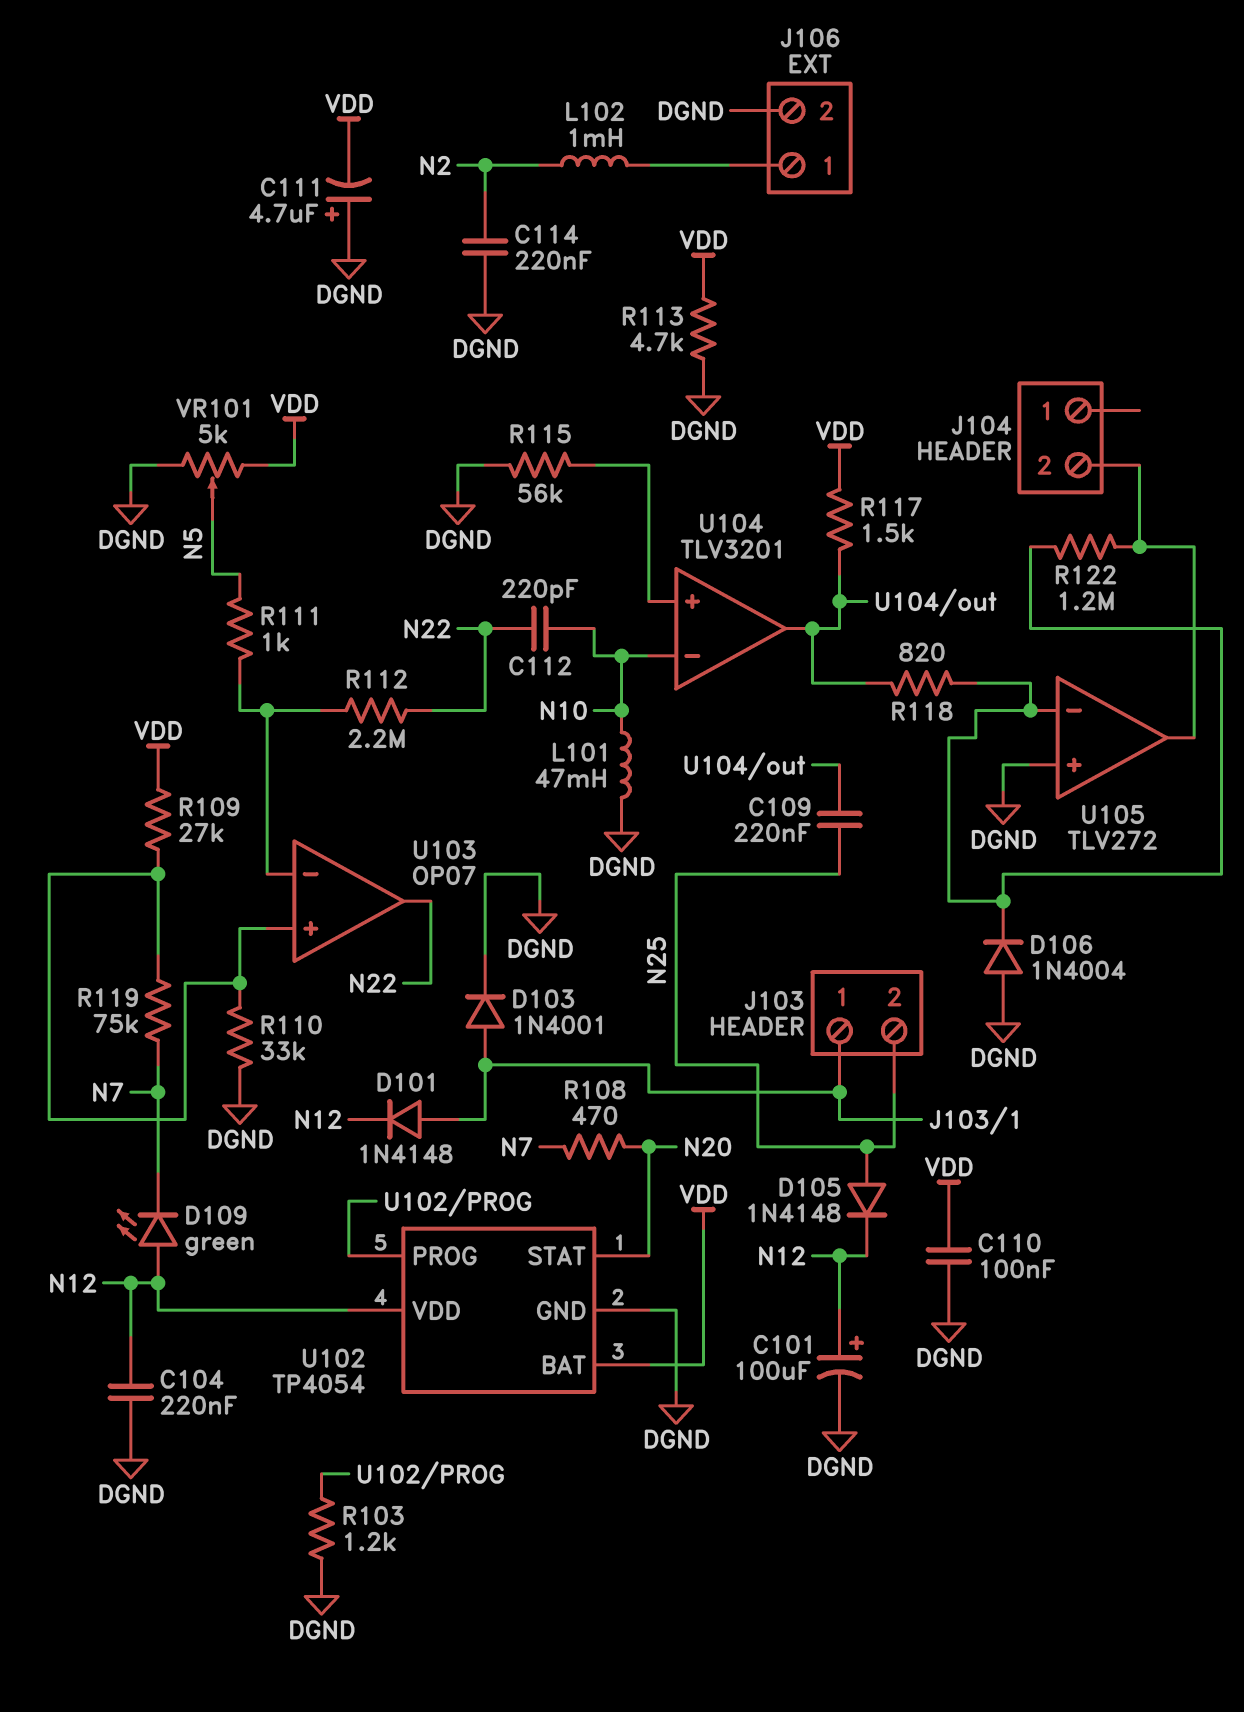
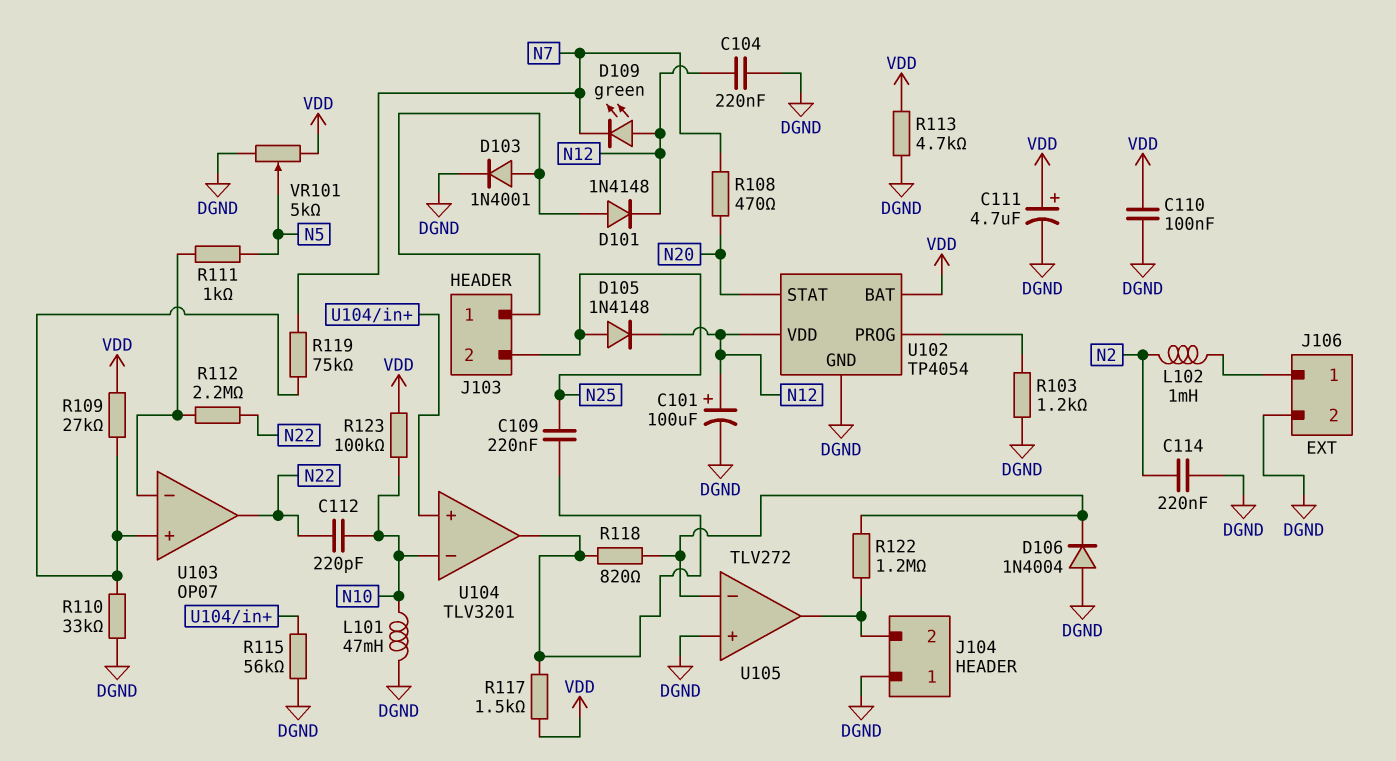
C111: 4.7uF (plus DGND, minus VDD) -> 4.7uF (plus VDD, minus DGND)
J104 pin 1: none -> DGND
R123: none -> 100k (N10, VDD)

